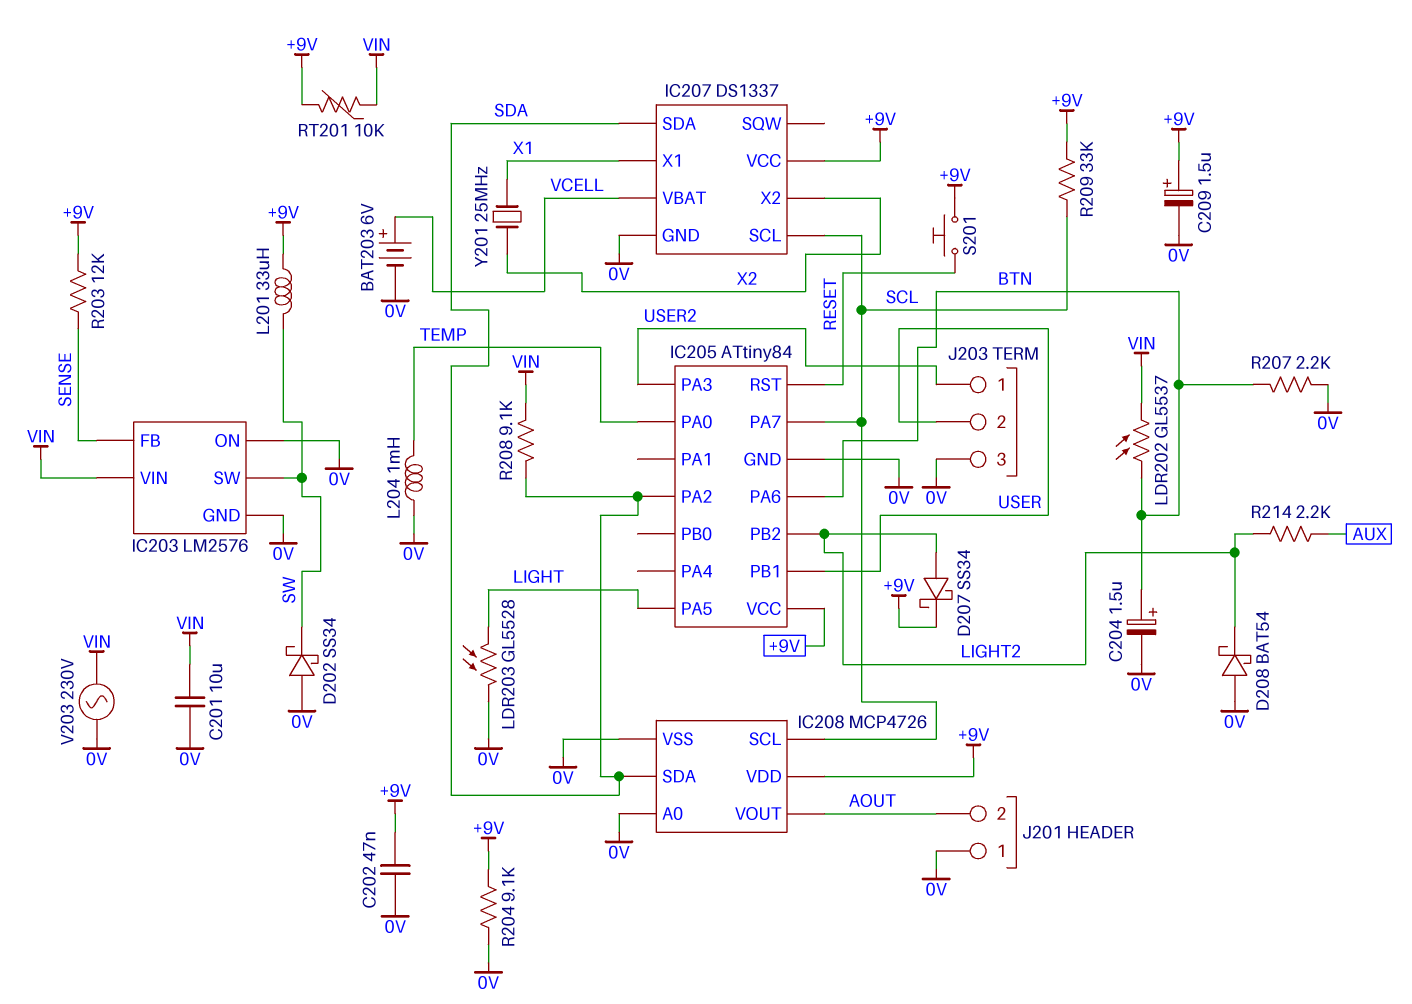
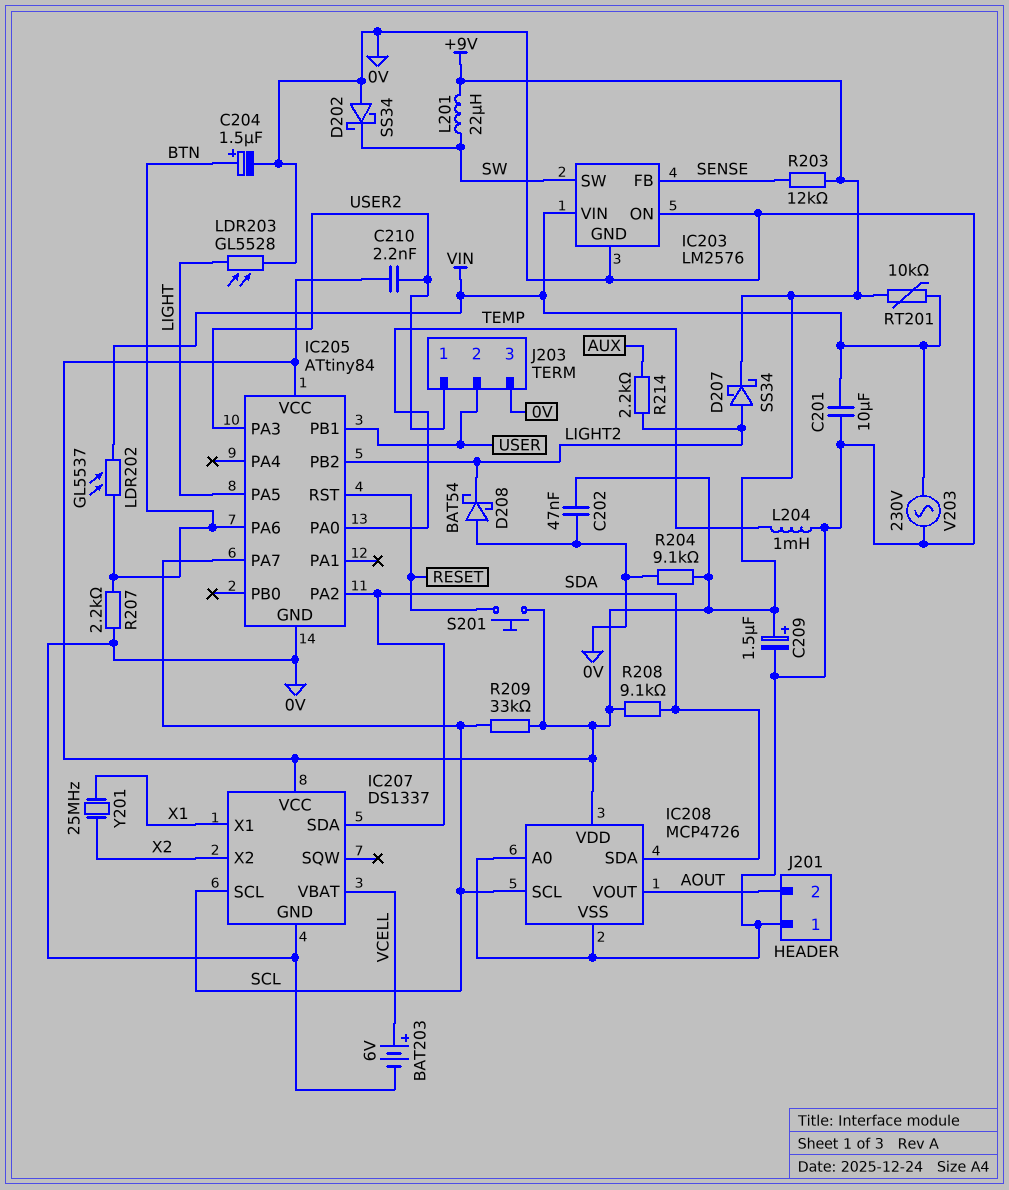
C210: none -> 2.2nF (+9V, USER2)
L201: 33uH (+9V, SW) -> 22uH (+9V, SW)
R208: 9.1k (SDA, VIN) -> 9.1k (+9V, SDA)

